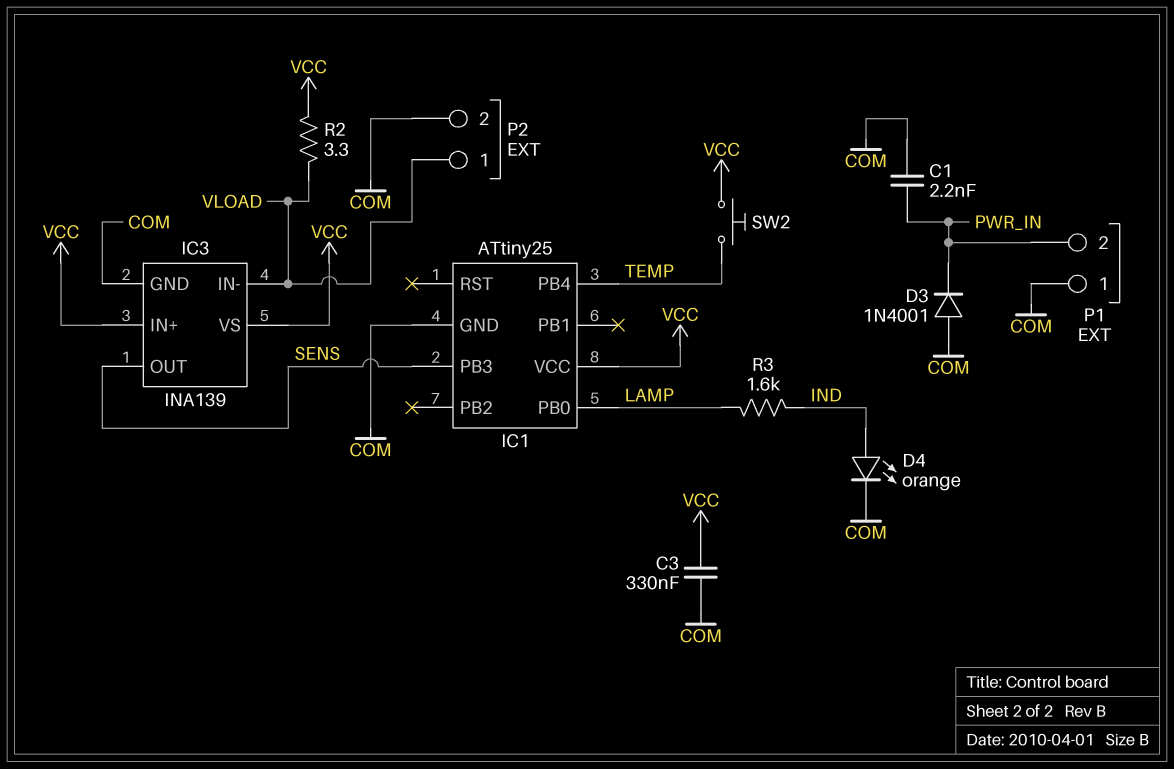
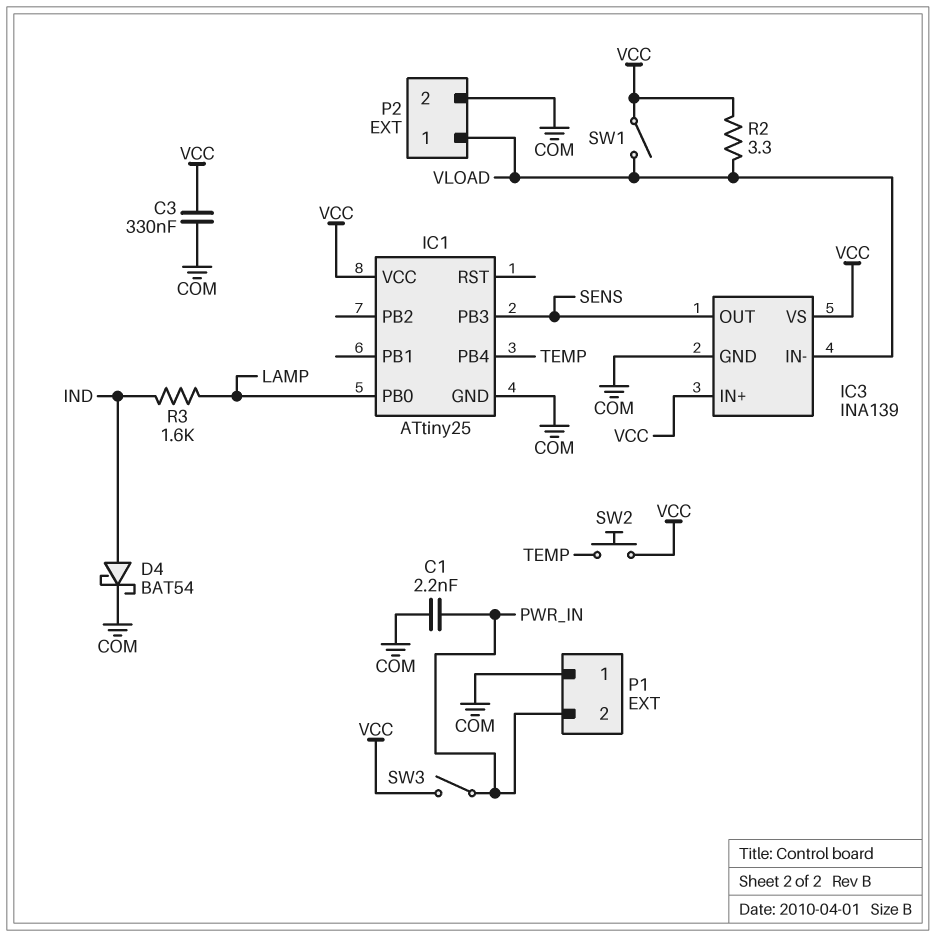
D3: diode 1N4001 (A COM, K PWR_IN) -> none
D4: LED orange (A IND, K COM) -> schottky BAT54 (A IND, K COM)
SW1: none -> switch (VCC, VLOAD)
SW3: none -> switch (PWR_IN, VCC)

